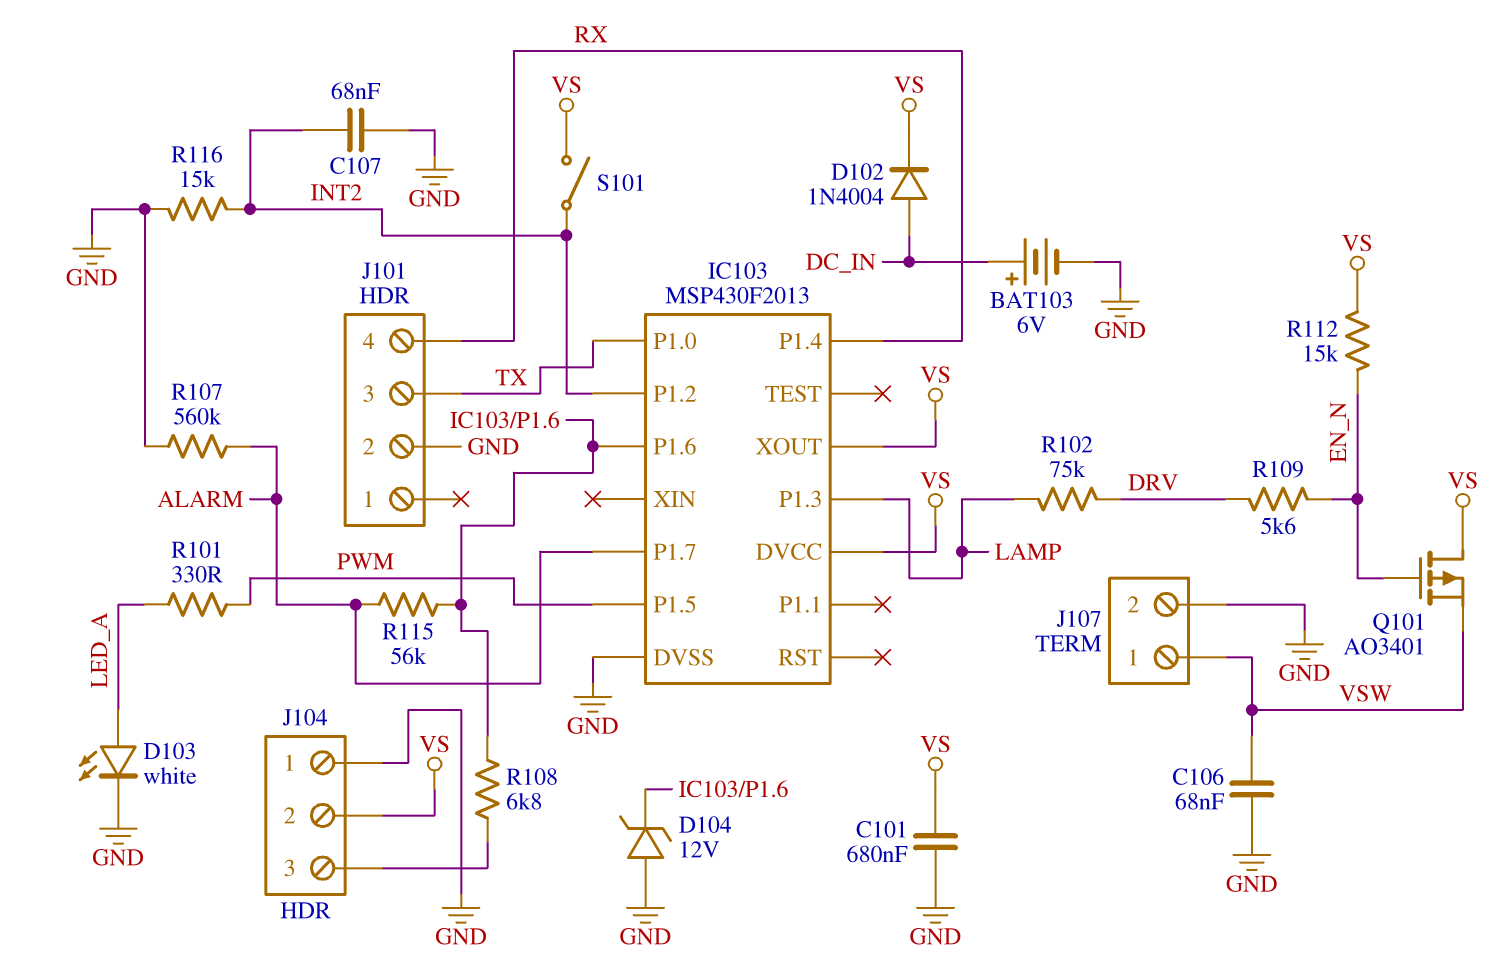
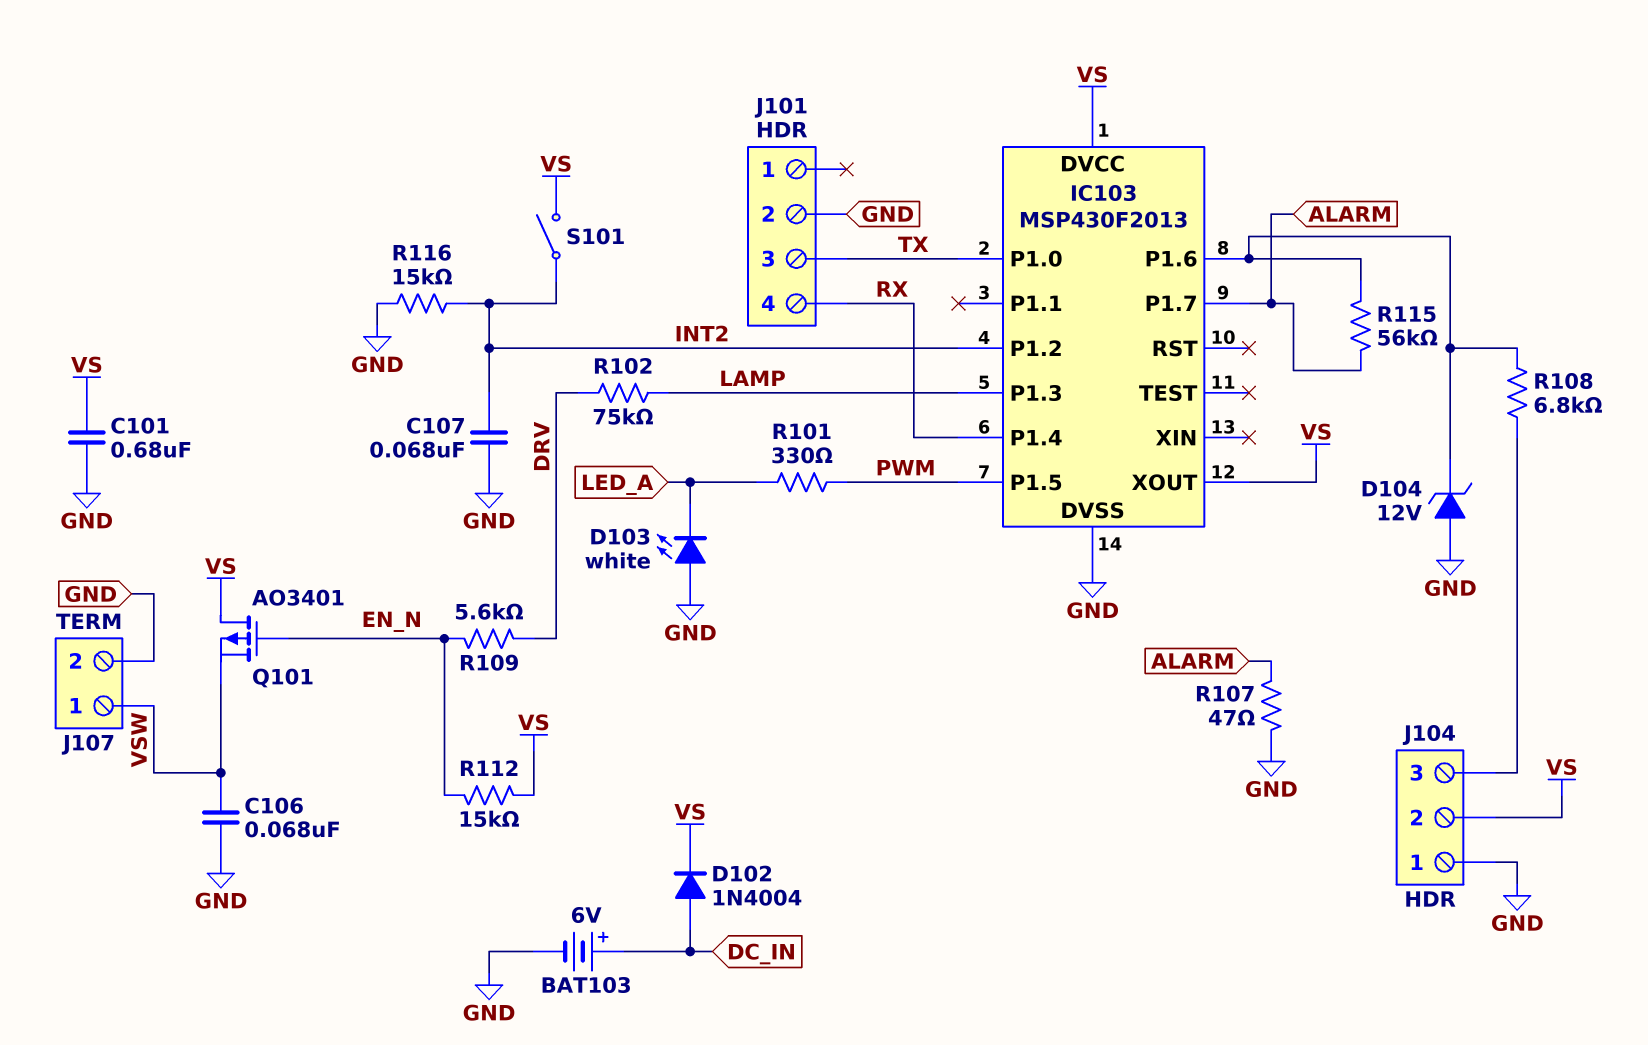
D103: LED white (A LED_A, K GND) -> LED white (A GND, K LED_A)
R107: 560k (ALARM, GND) -> 47 (ALARM, GND)

